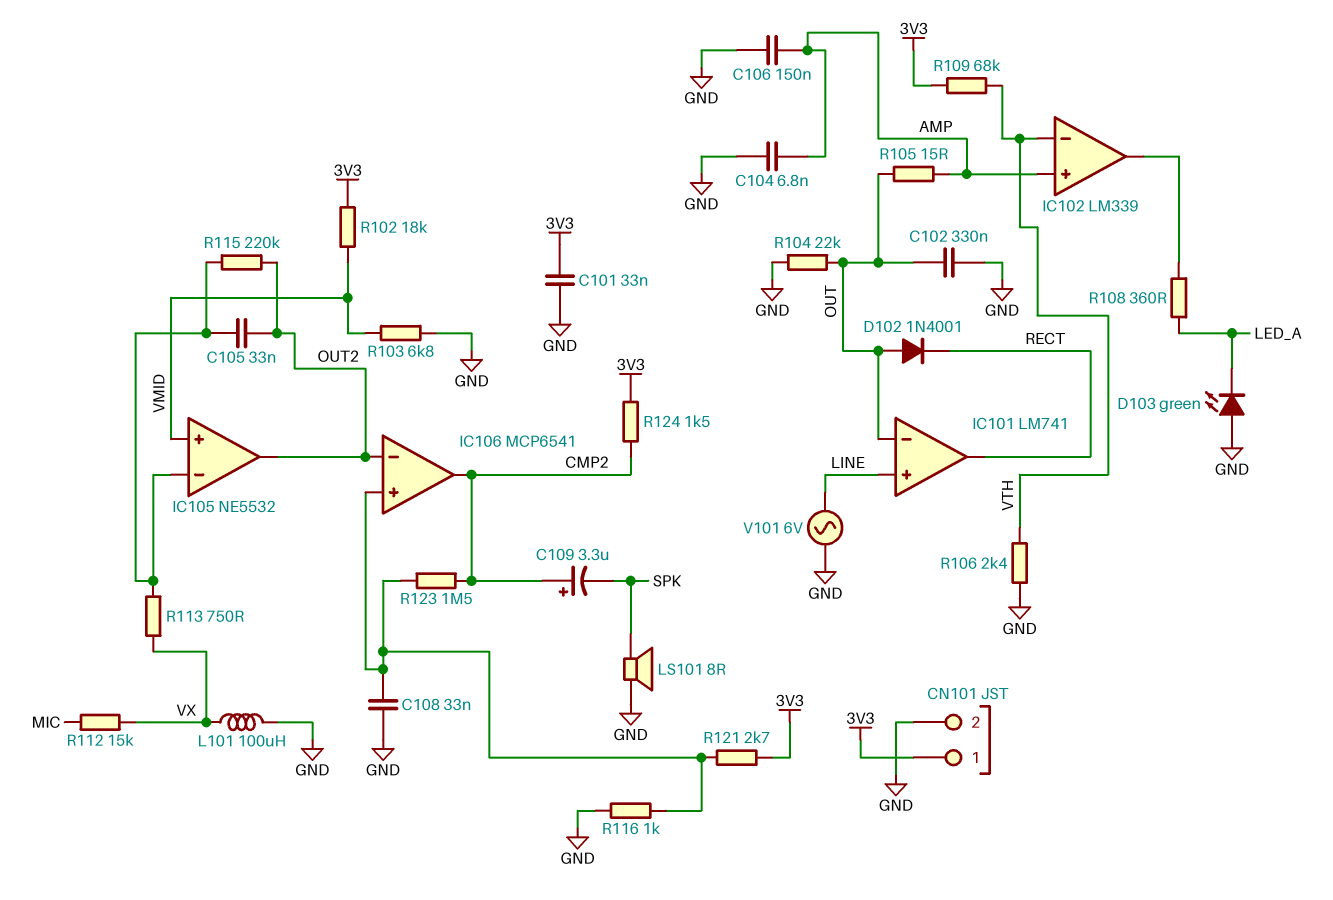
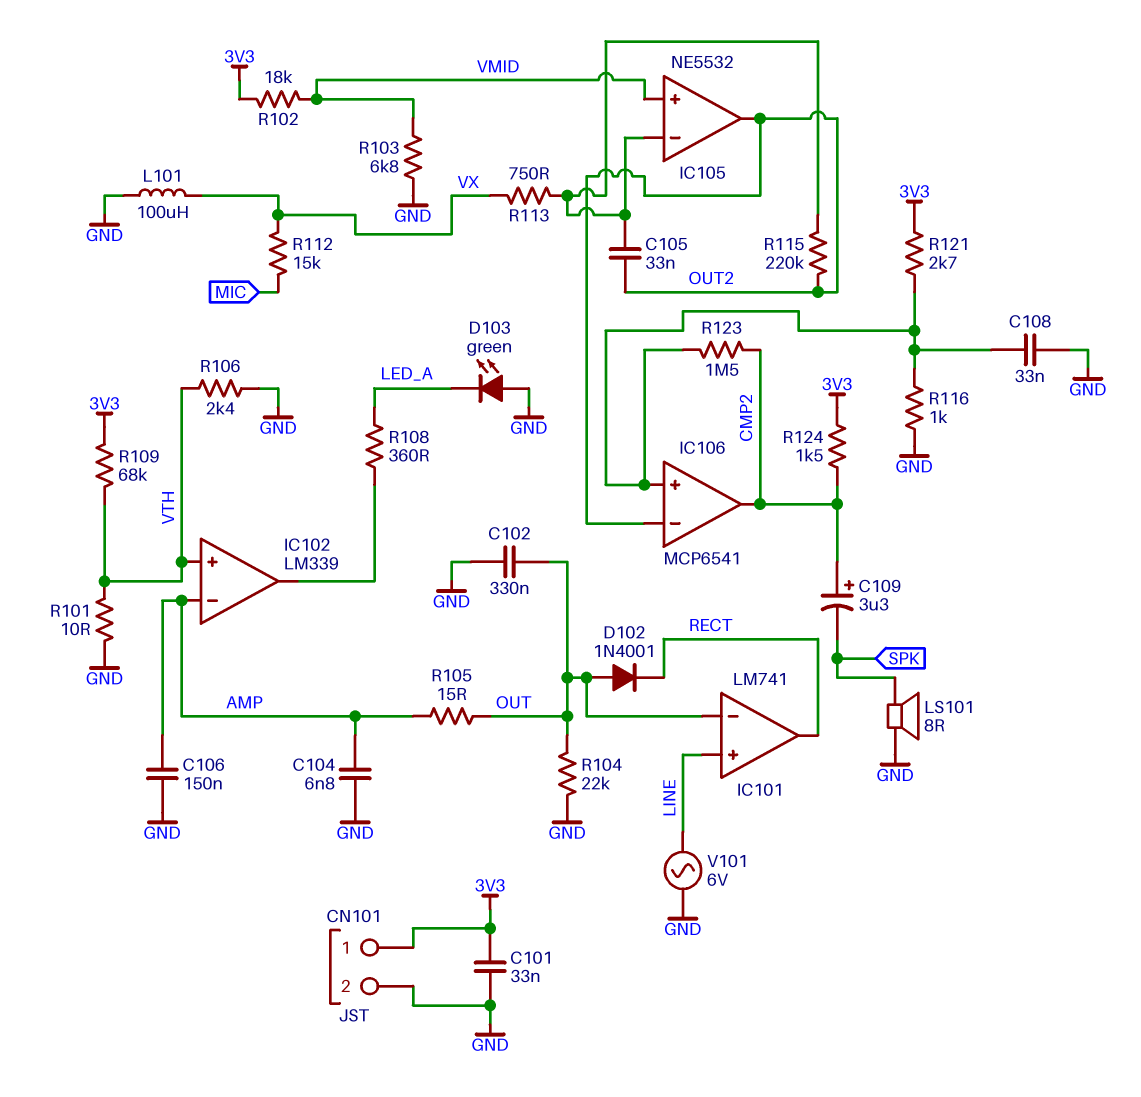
IC102 pin in+: AMP -> VTH
IC102 pin in-: VTH -> AMP
R101: none -> 10 (GND, VTH)

